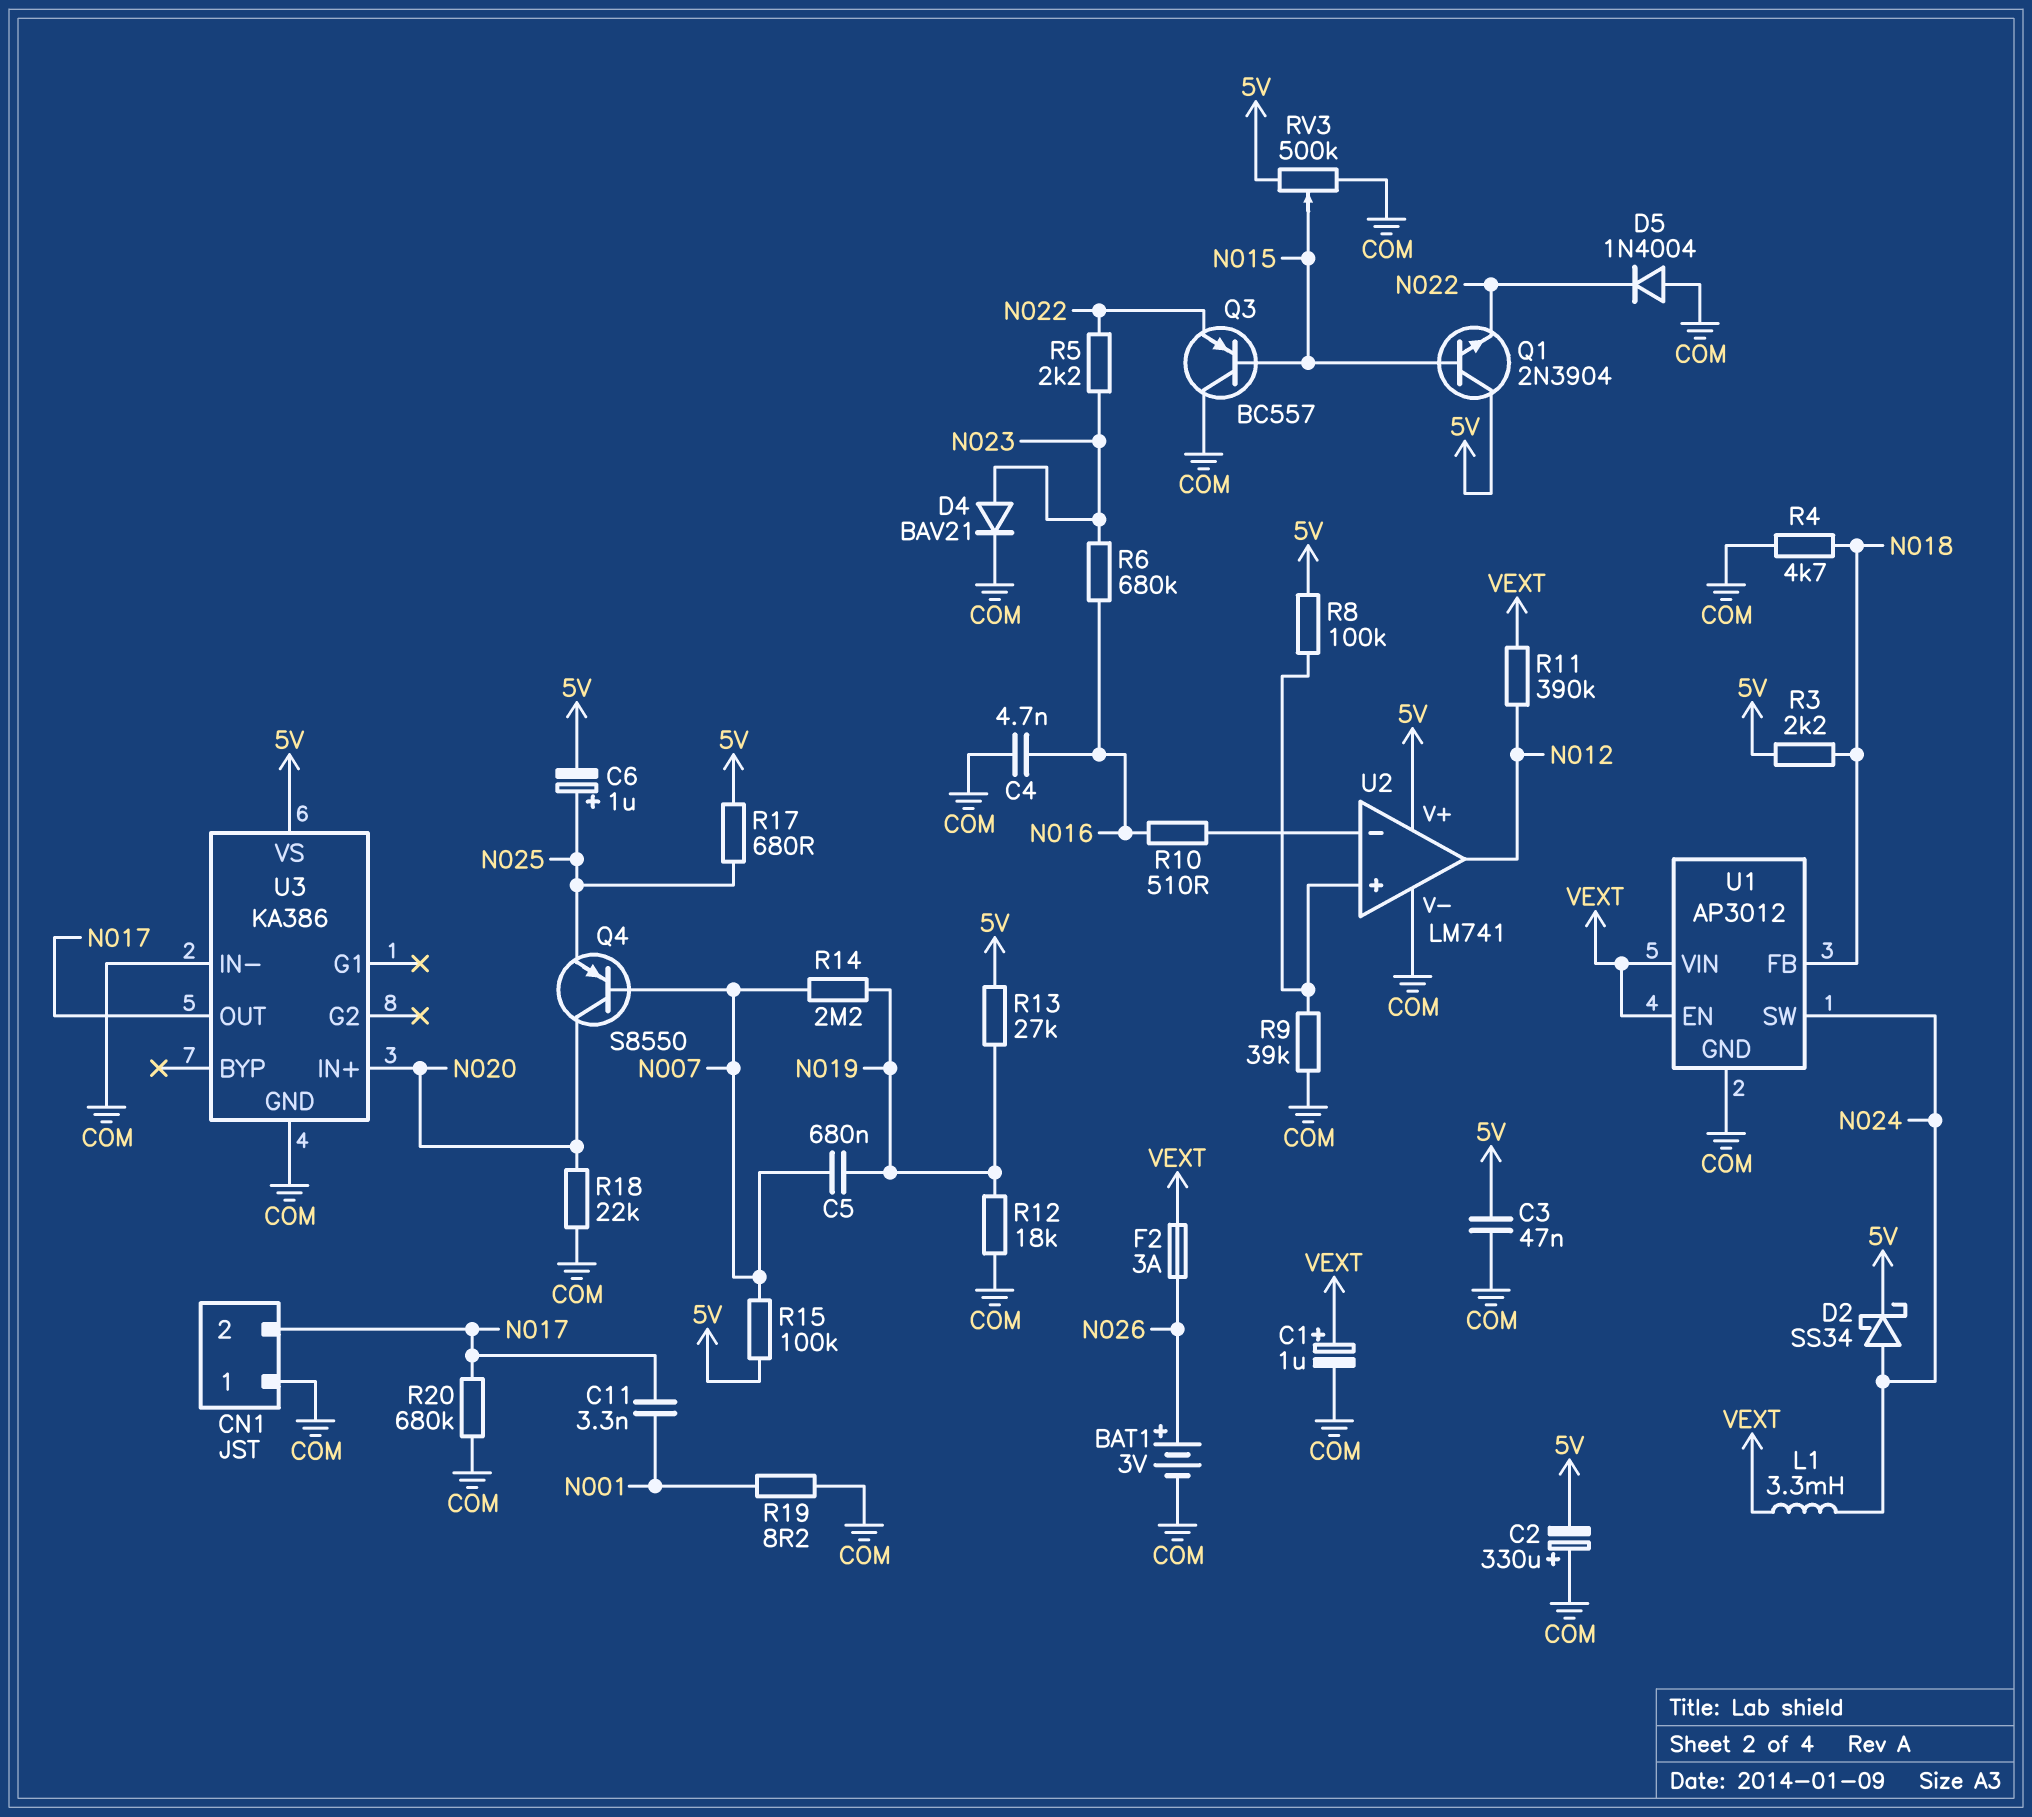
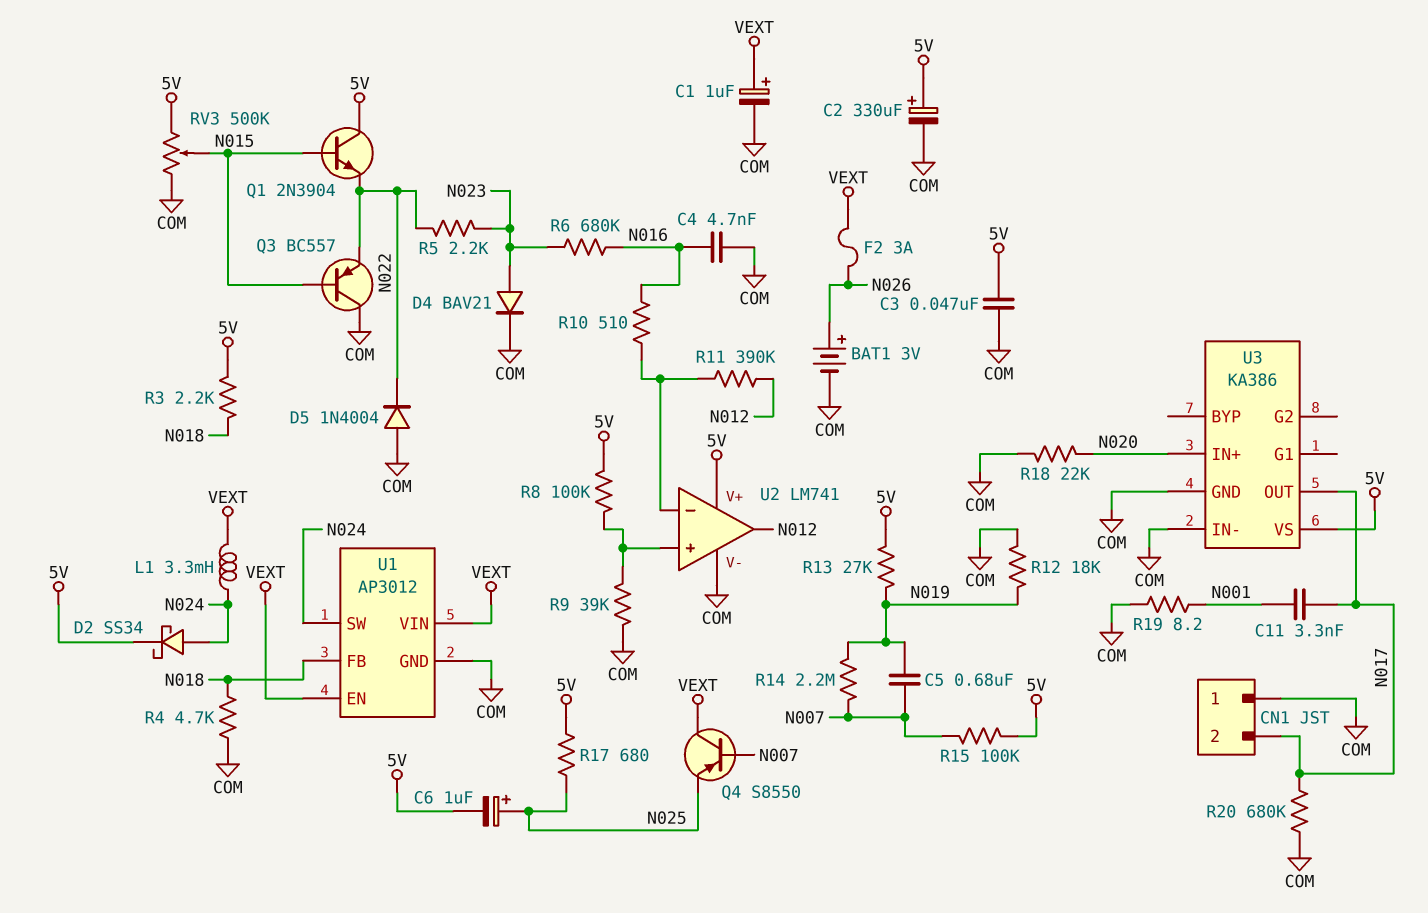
C2: 330uF (plus COM, minus 5V) -> 330uF (plus 5V, minus COM)
Q4: PNP S8550 (B N007, C N020, E N025) -> PNP S8550 (B N007, C VEXT, E N025)
R11: 390k (N012, VEXT) -> 390k (N012, U2/in-)

